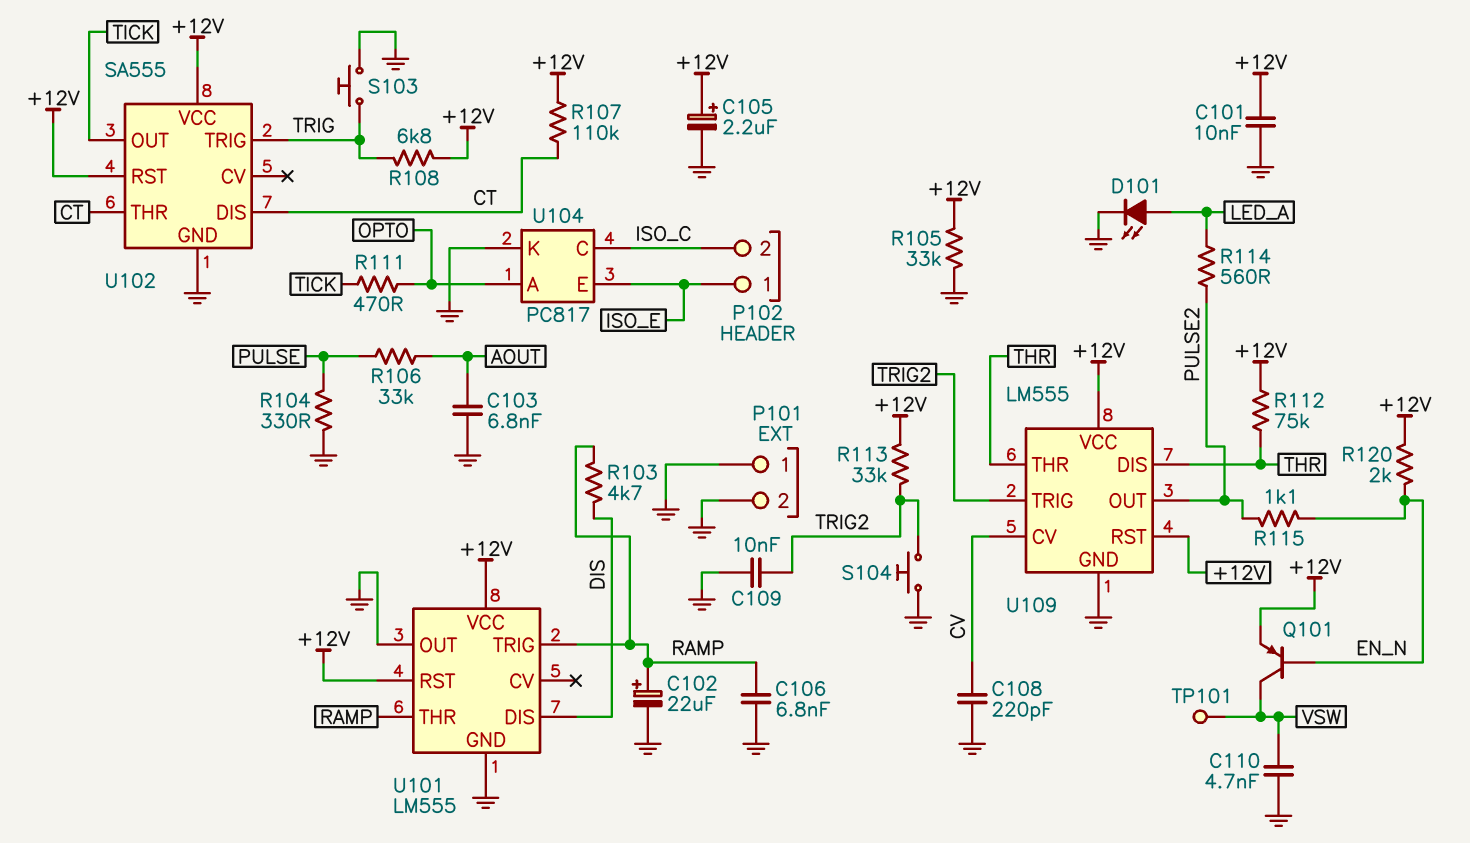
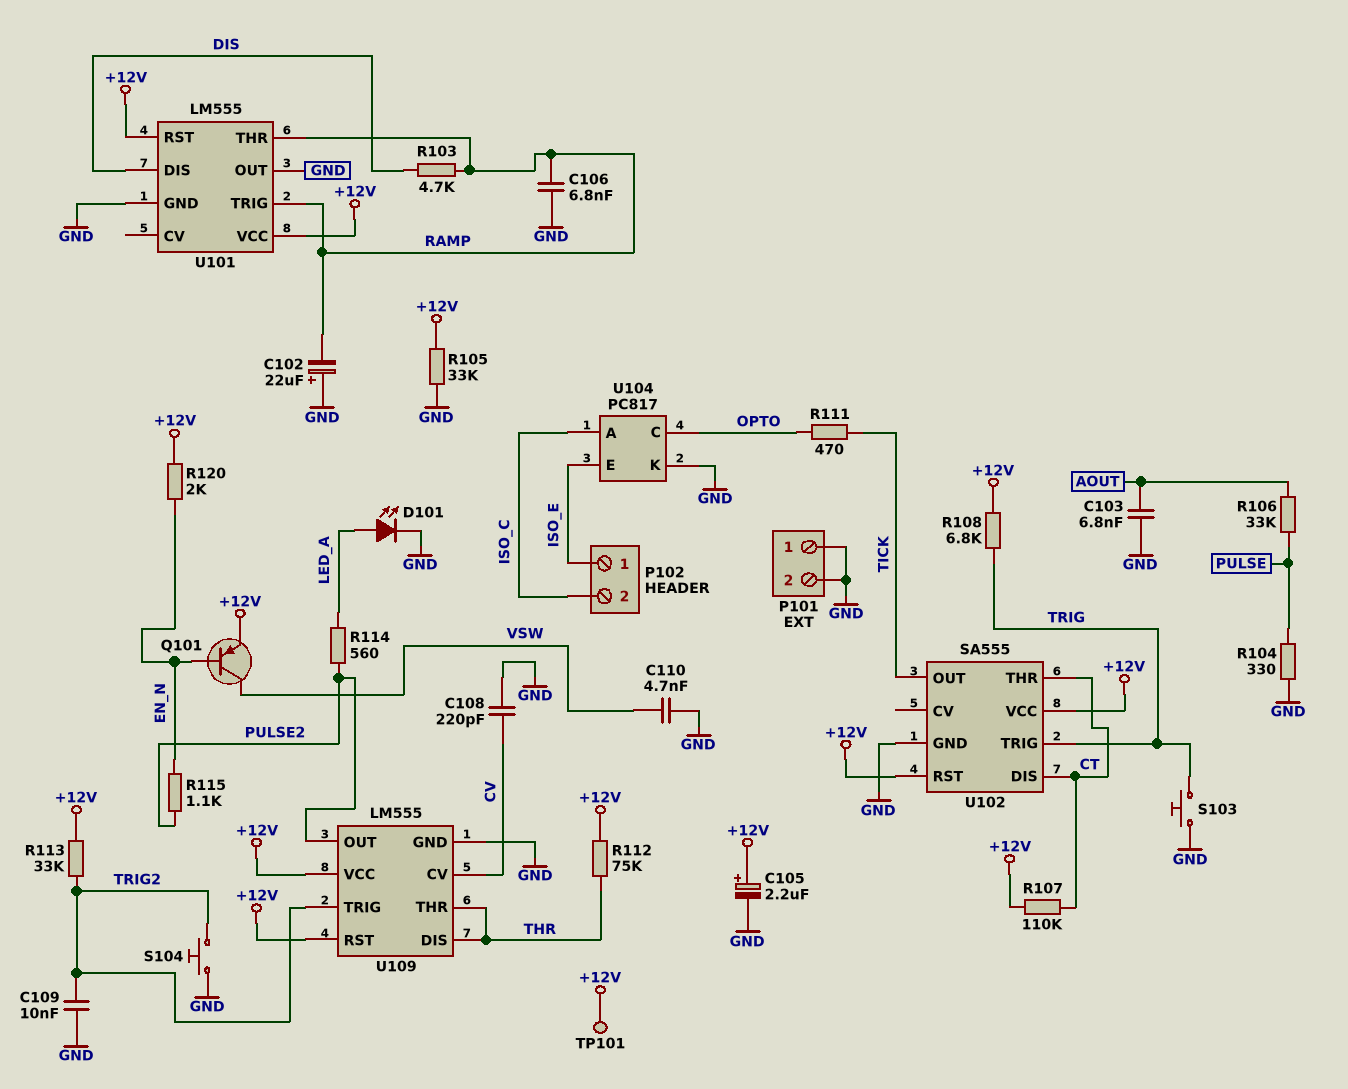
C101: 10nF (+12V, GND) -> none
C102: 22uF (plus RAMP, minus GND) -> 22uF (plus GND, minus RAMP)
TP101: test point (VSW) -> test point (+12V)
U104 pin A: OPTO -> ISO_C
U104 pin C: ISO_C -> OPTO

